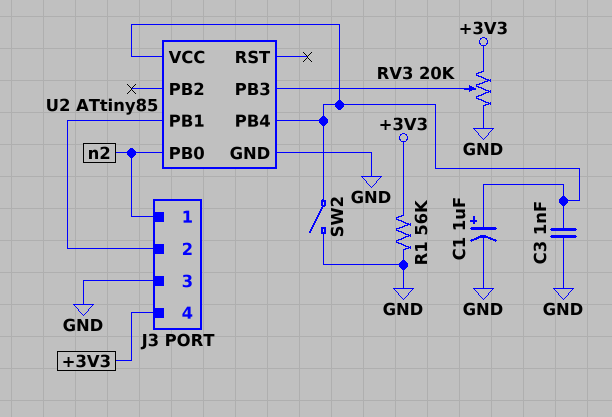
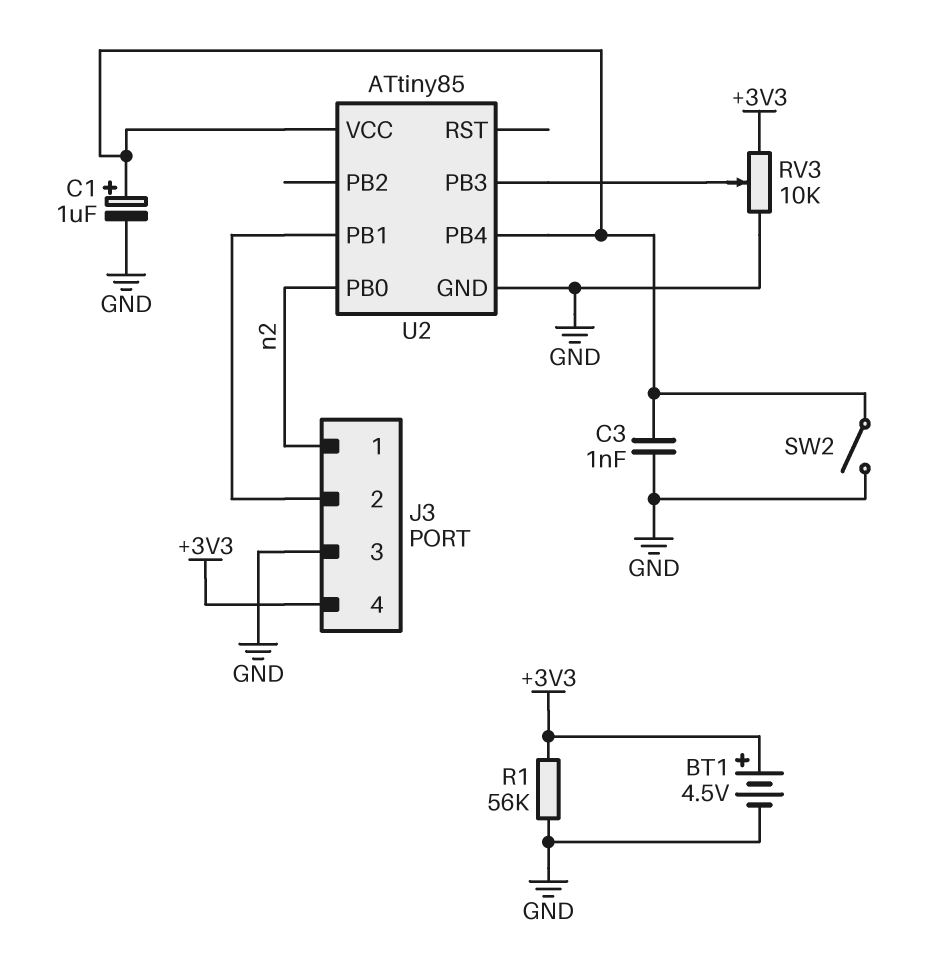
BT1: none -> 4.5V (plus +3V3, minus GND)
RV3: 20k (+3V3, GND, wiper U2/PB3) -> 10k (+3V3, GND, wiper U2/PB3)

